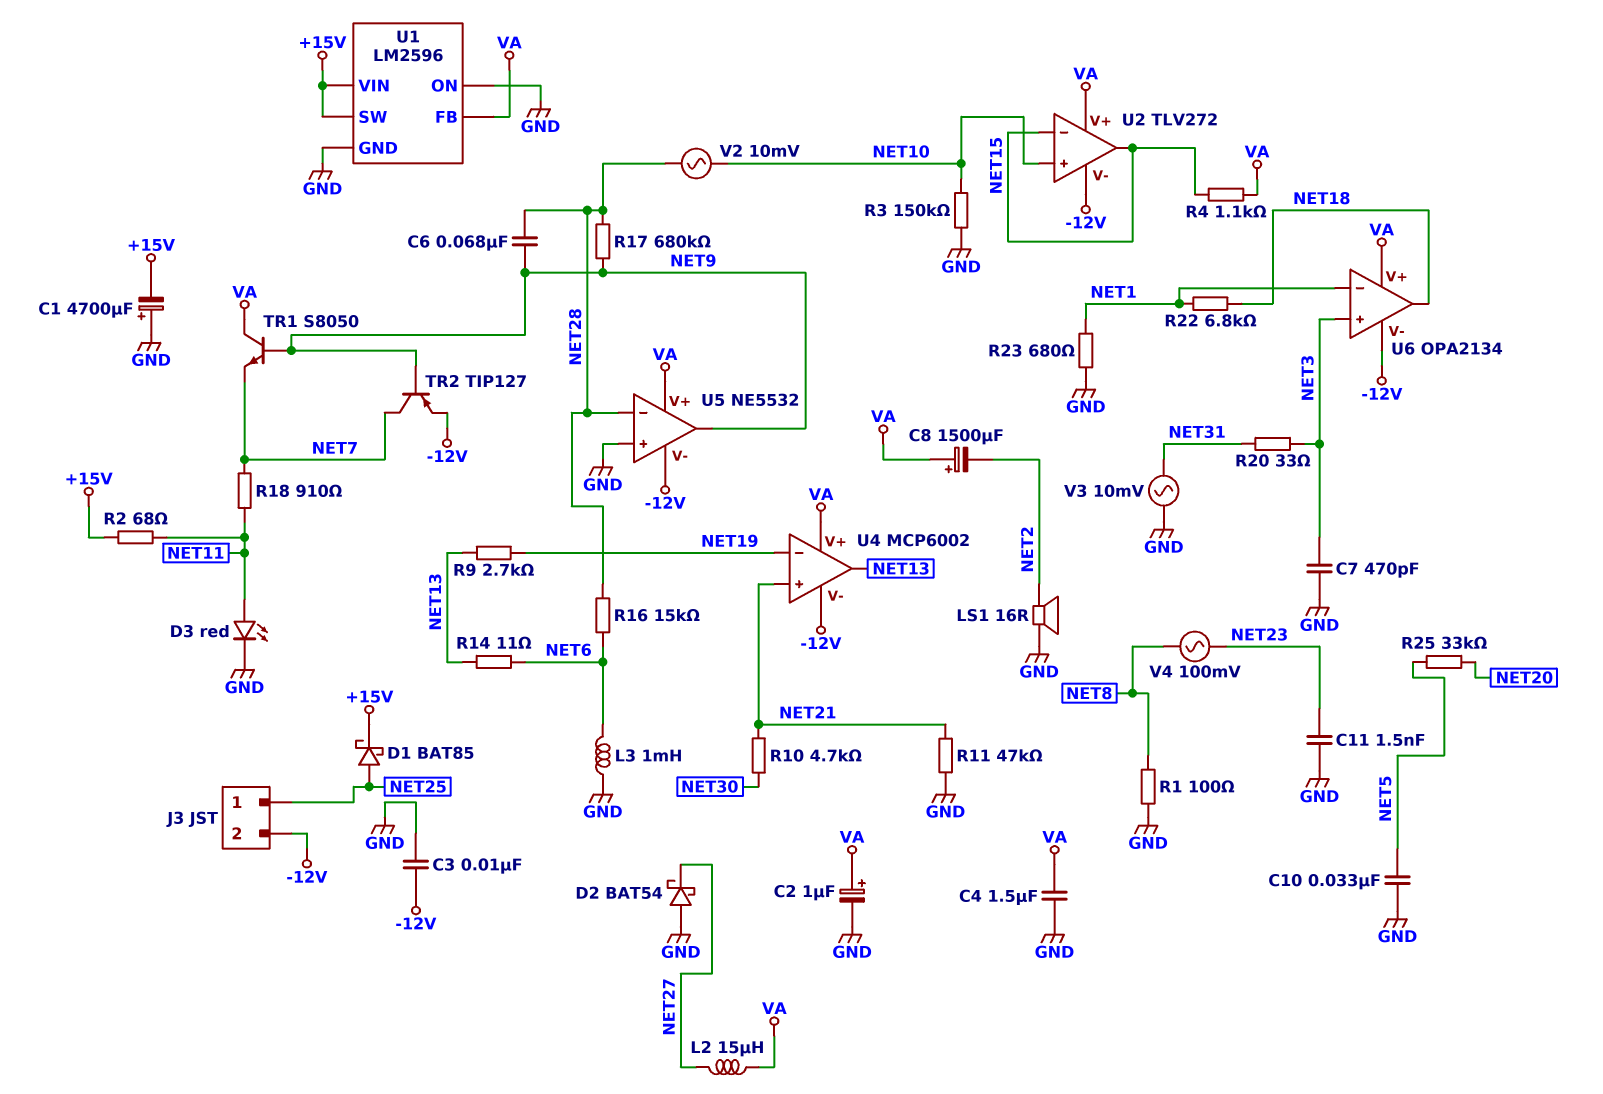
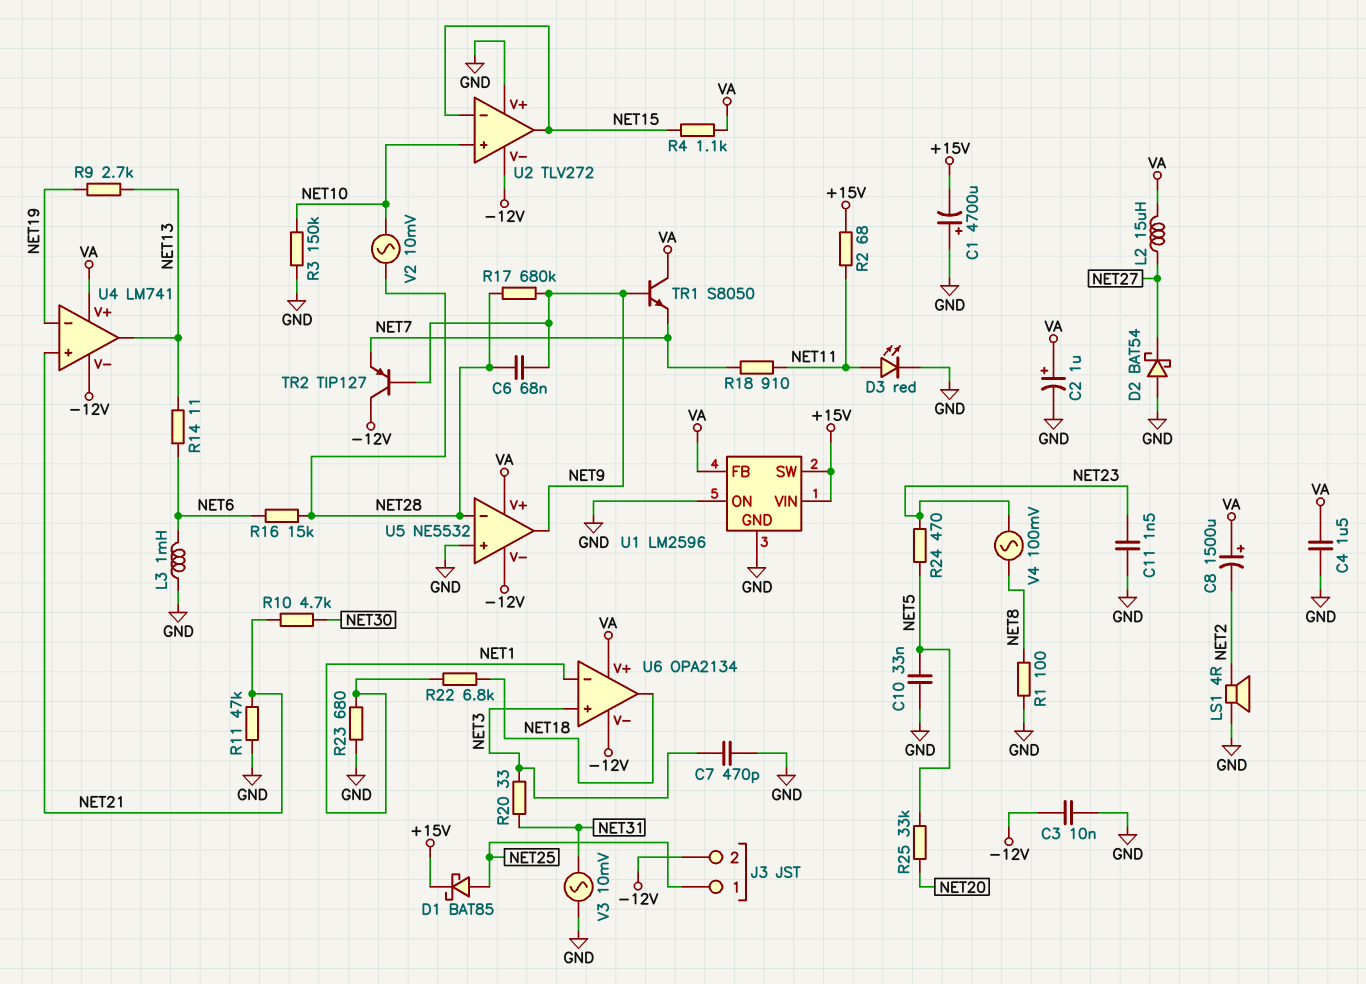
LS1: speaker 16R (GND, NET2) -> speaker 4R (GND, NET2)
R24: none -> 470 (NET5, NET23)
TR2: PNP TIP127 (B NET9, C NET7, E -12V) -> PNP TIP127 (B NET9, C -12V, E NET7)
U2 pin V+: VA -> GND
U4: MCP6002 -> LM741

